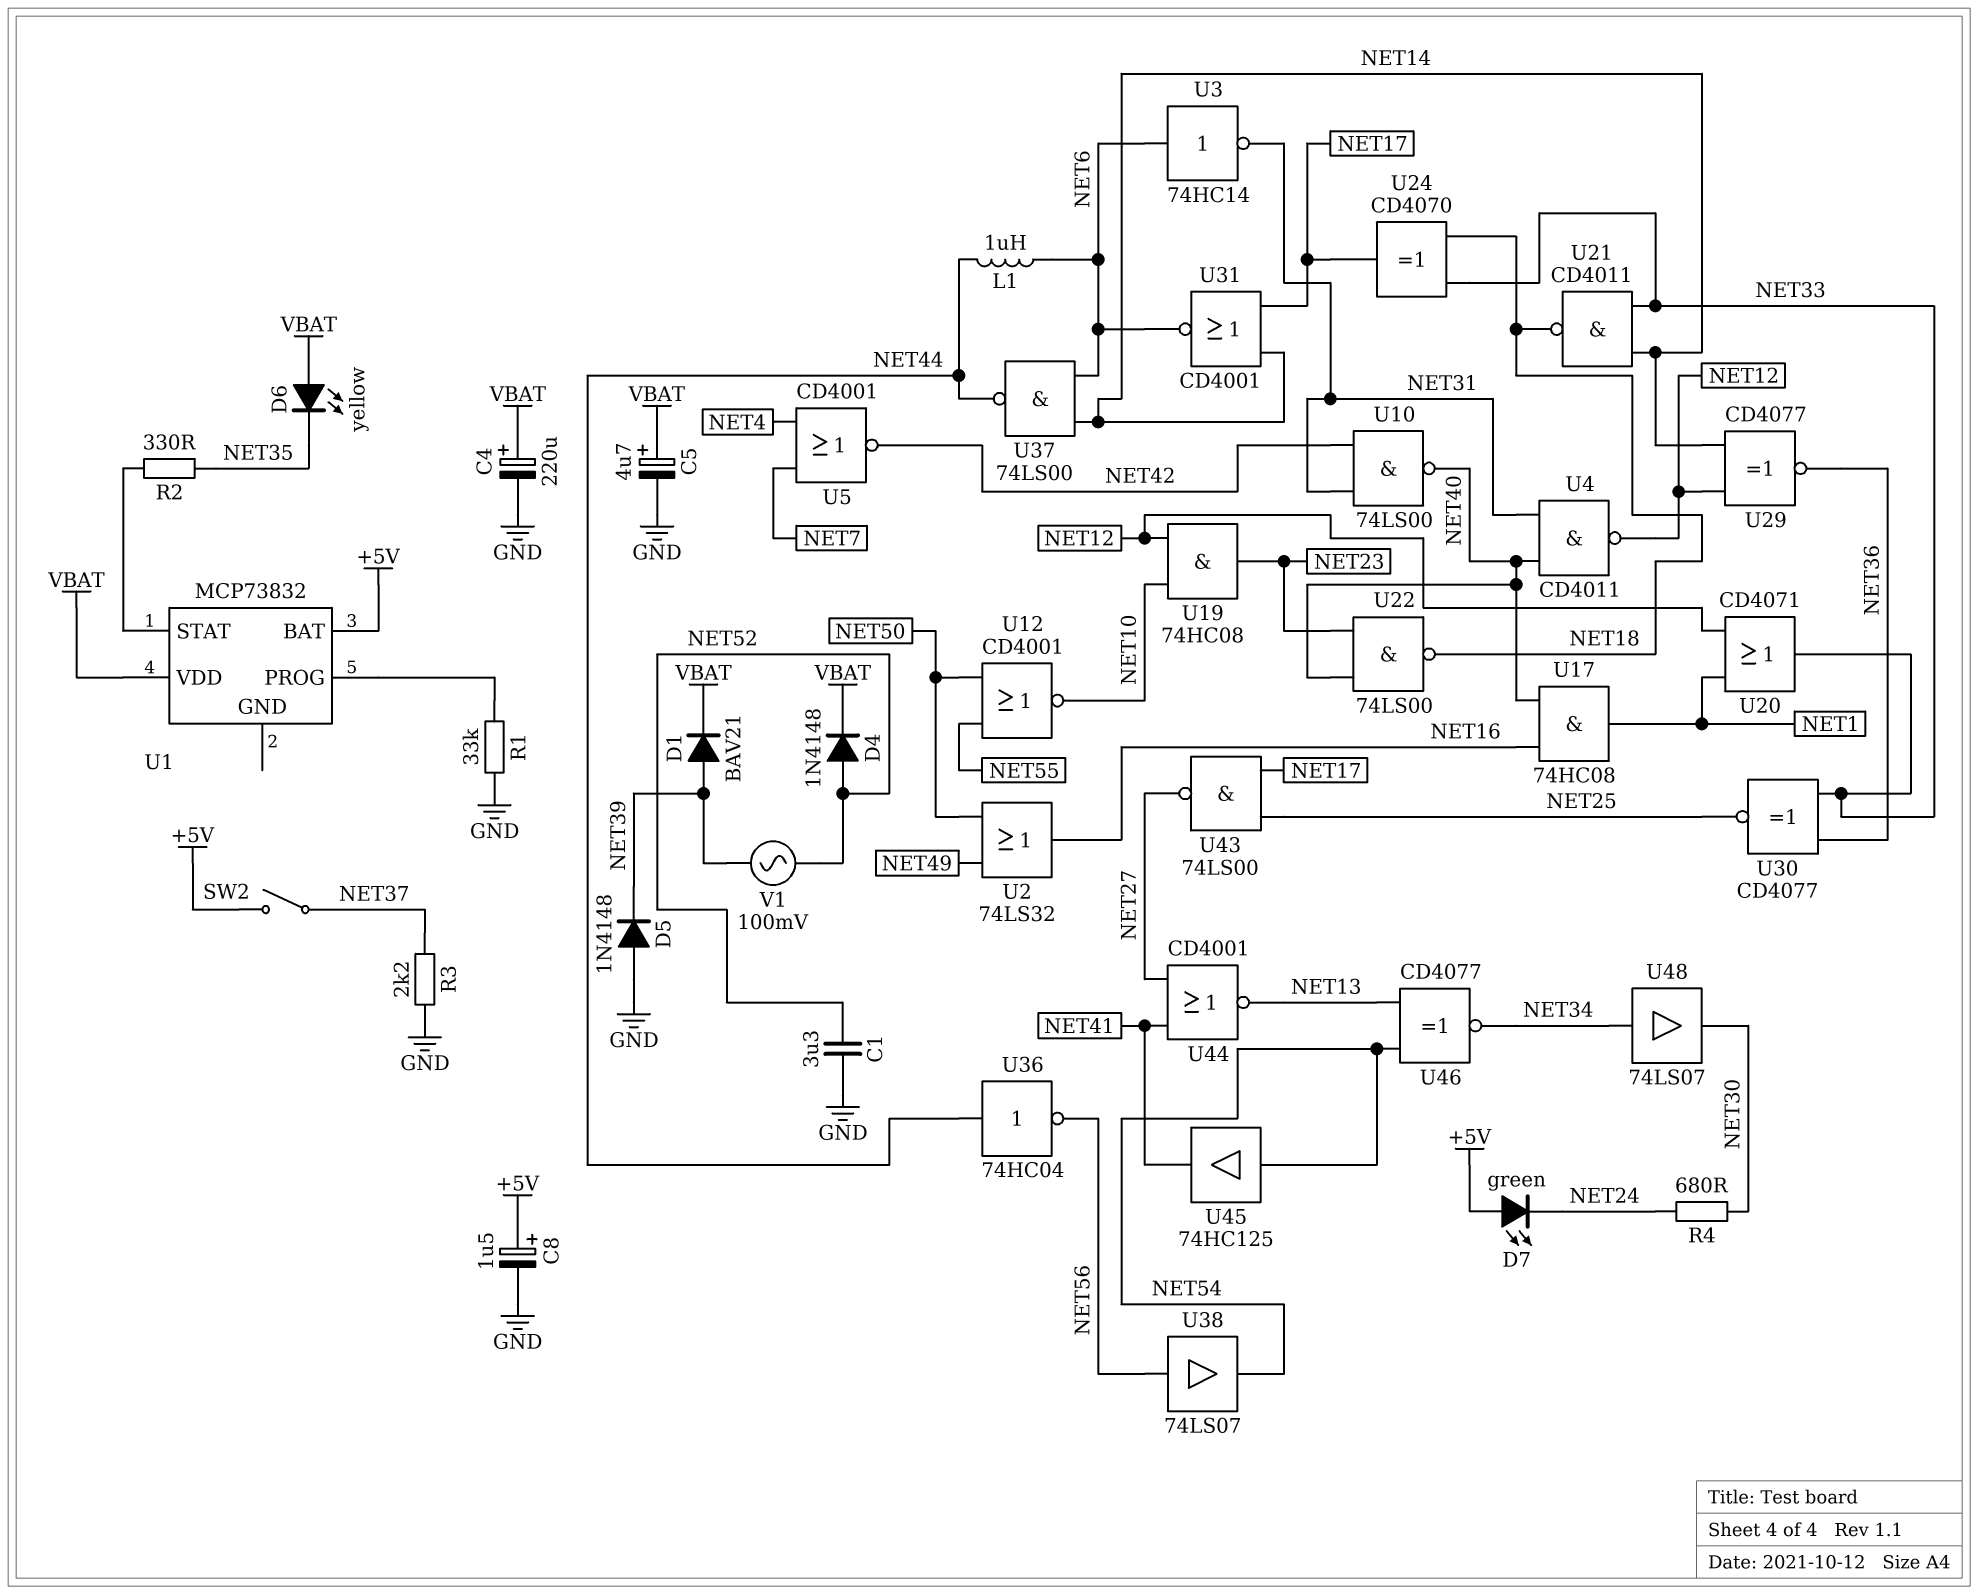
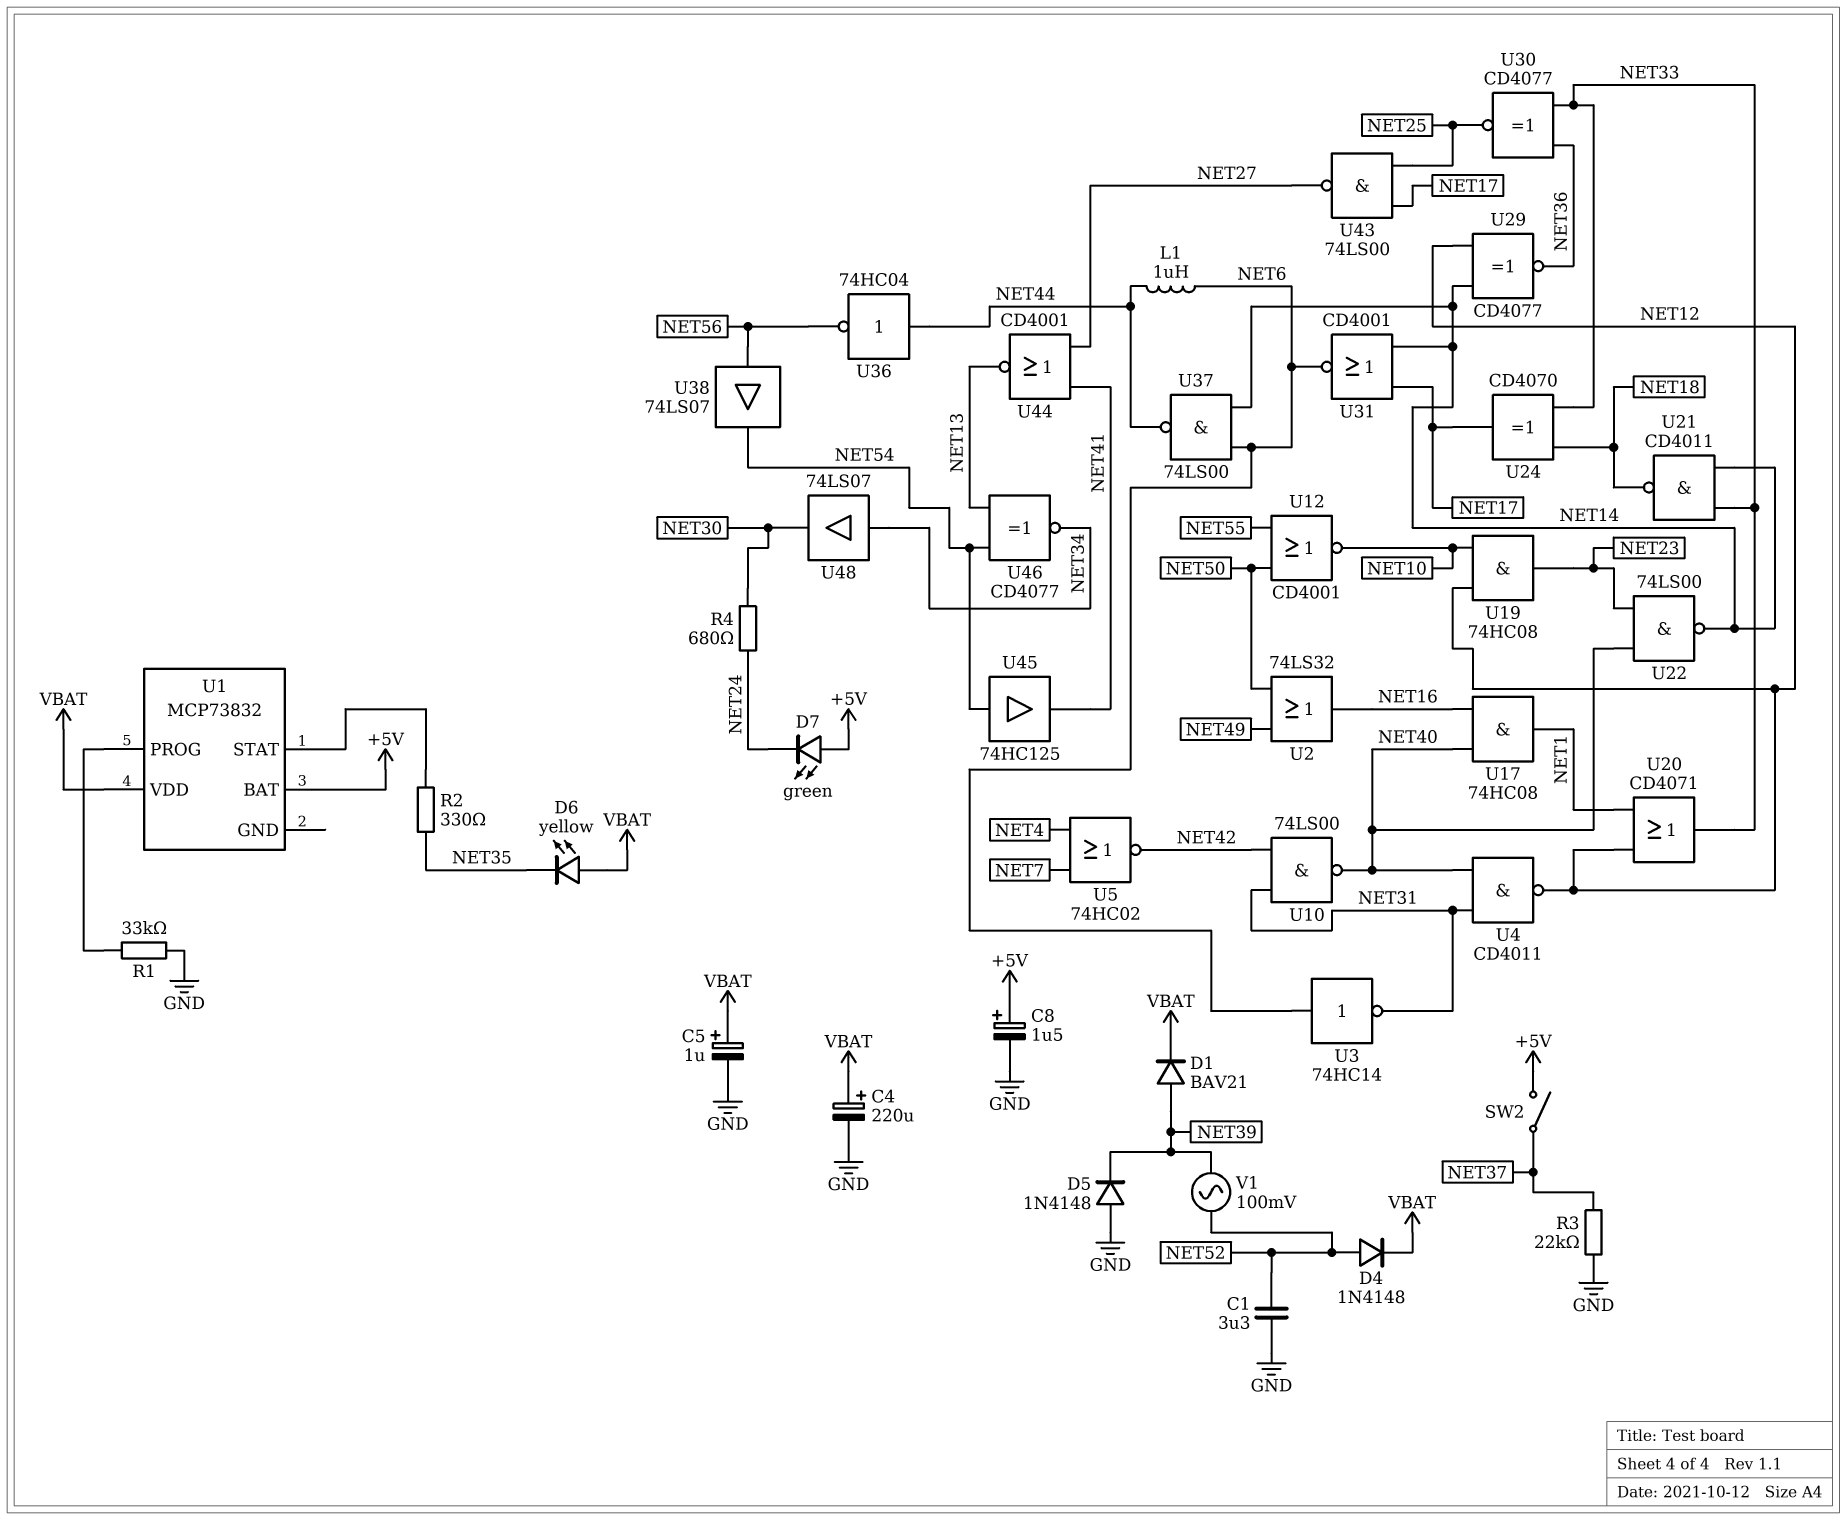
C5: 4.7uF (plus VBAT, minus GND) -> 1uF (plus VBAT, minus GND)
R3: 2.2k (GND, NET37) -> 22k (GND, NET37)
U5: NOR CD4001 (in NET4, in NET7, out NET42) -> NOR 74HC02 (in NET4, in NET7, out NET42)
U22: NAND 74LS00 (in NET23, in NET40, out NET18) -> NAND 74LS00 (in NET23, in NET40, out NET14)

